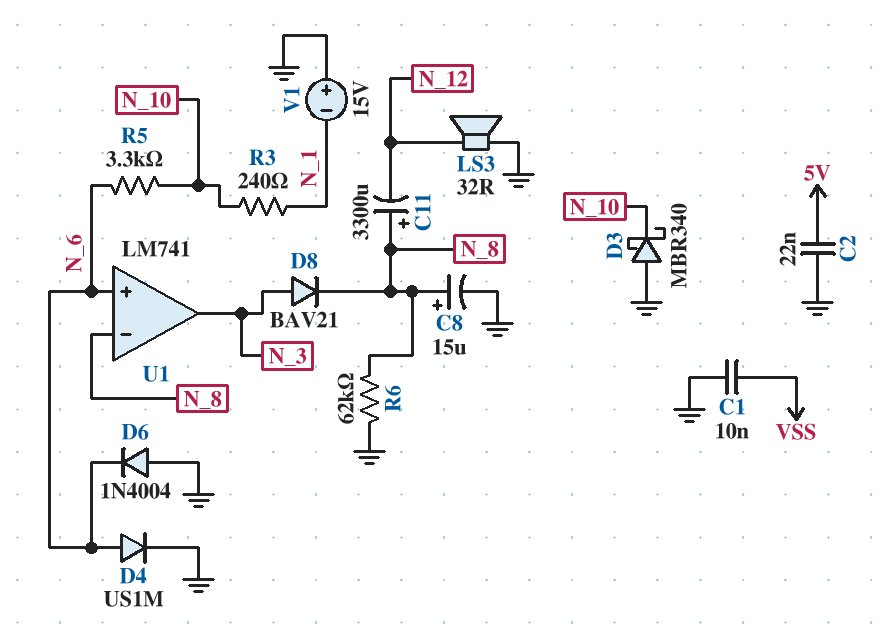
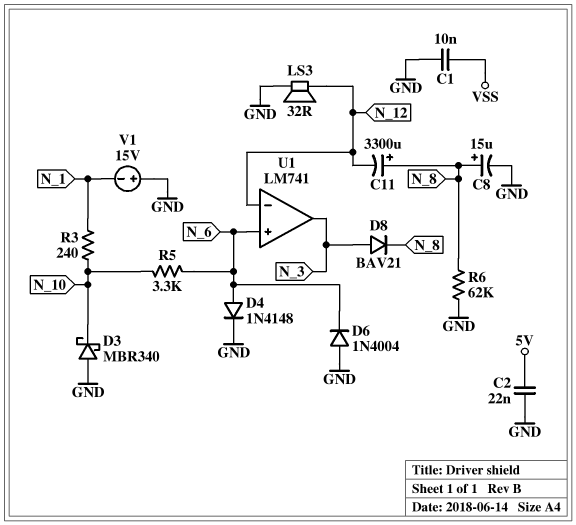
D4: diode US1M (A N_6, K GND) -> diode 1N4148 (A N_6, K GND)
U1 pin in-: N_8 -> N_12

